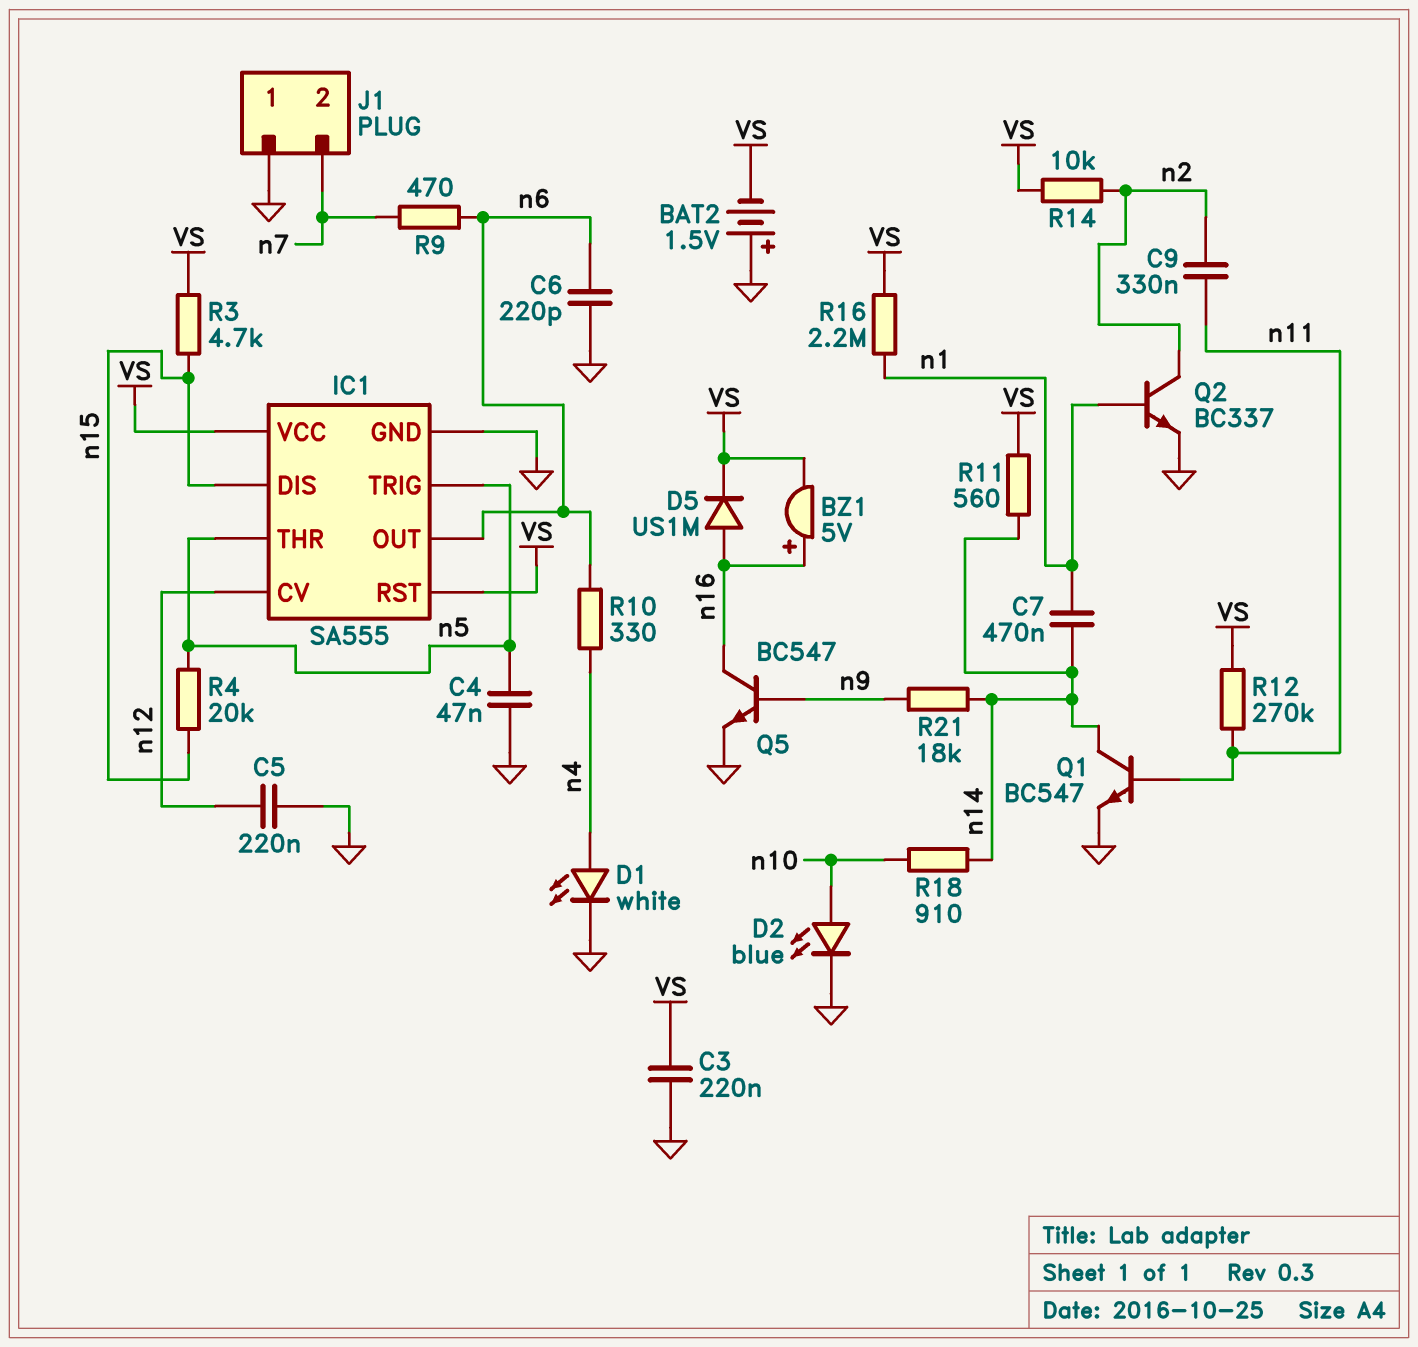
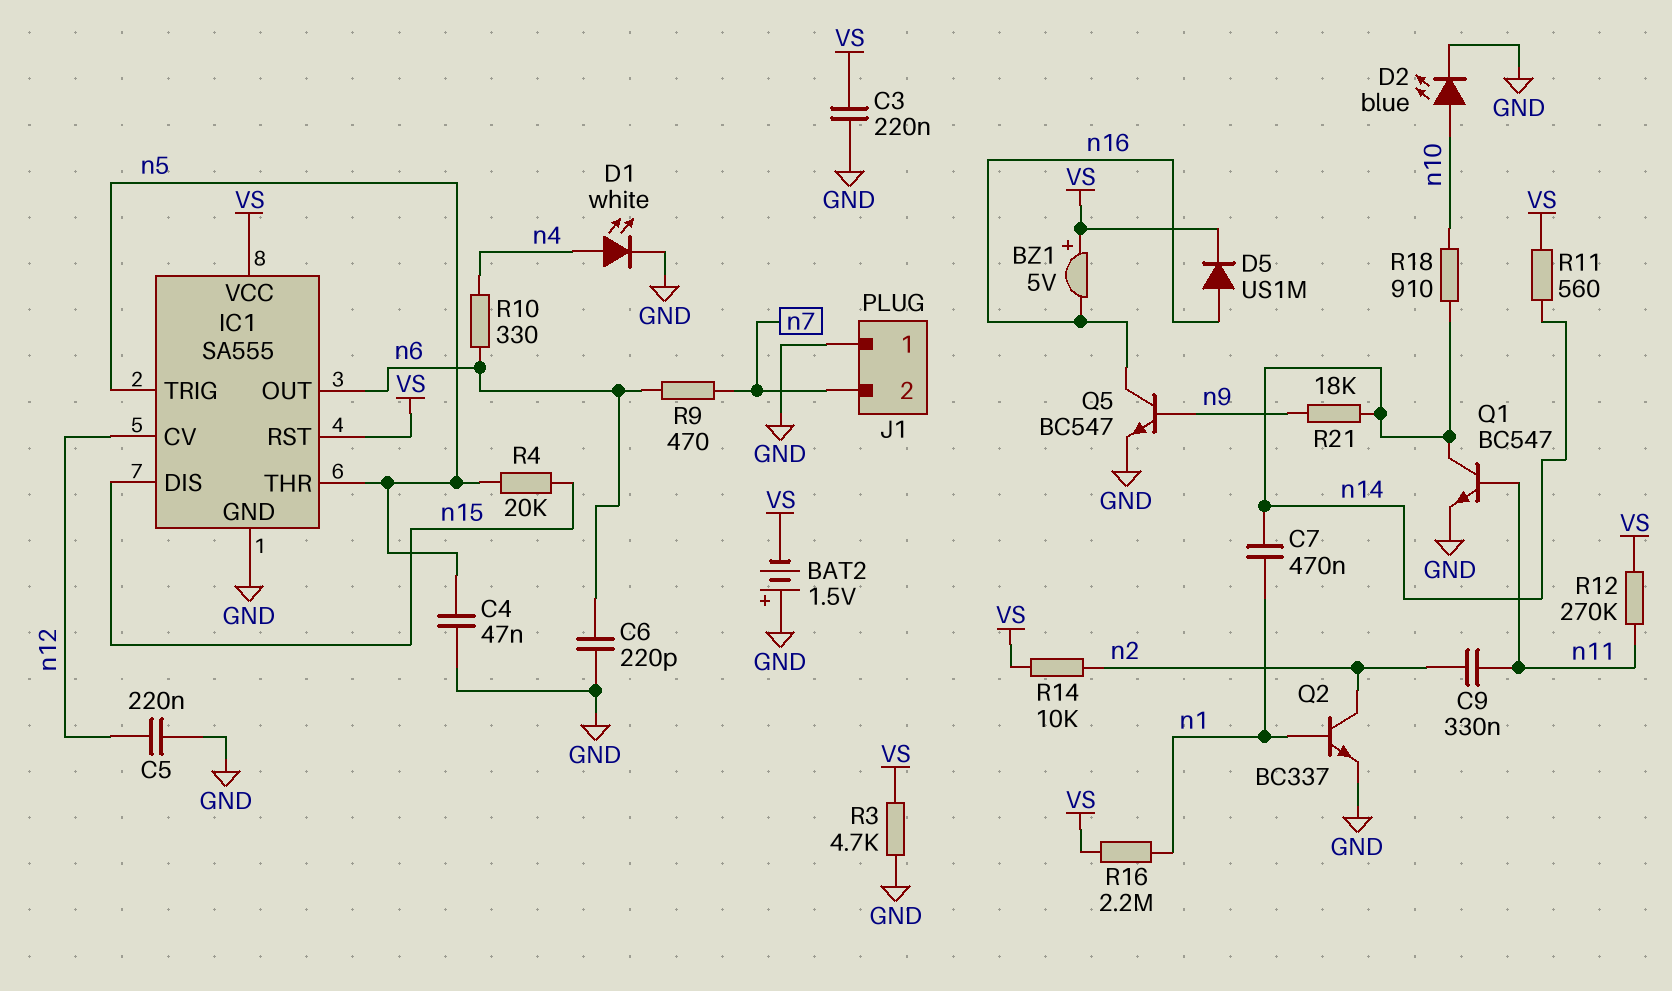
BZ1: buzzer 5V (plus n16, minus VS) -> buzzer 5V (plus VS, minus n16)
R3: 4.7k (VS, n15) -> 4.7k (GND, VS)

